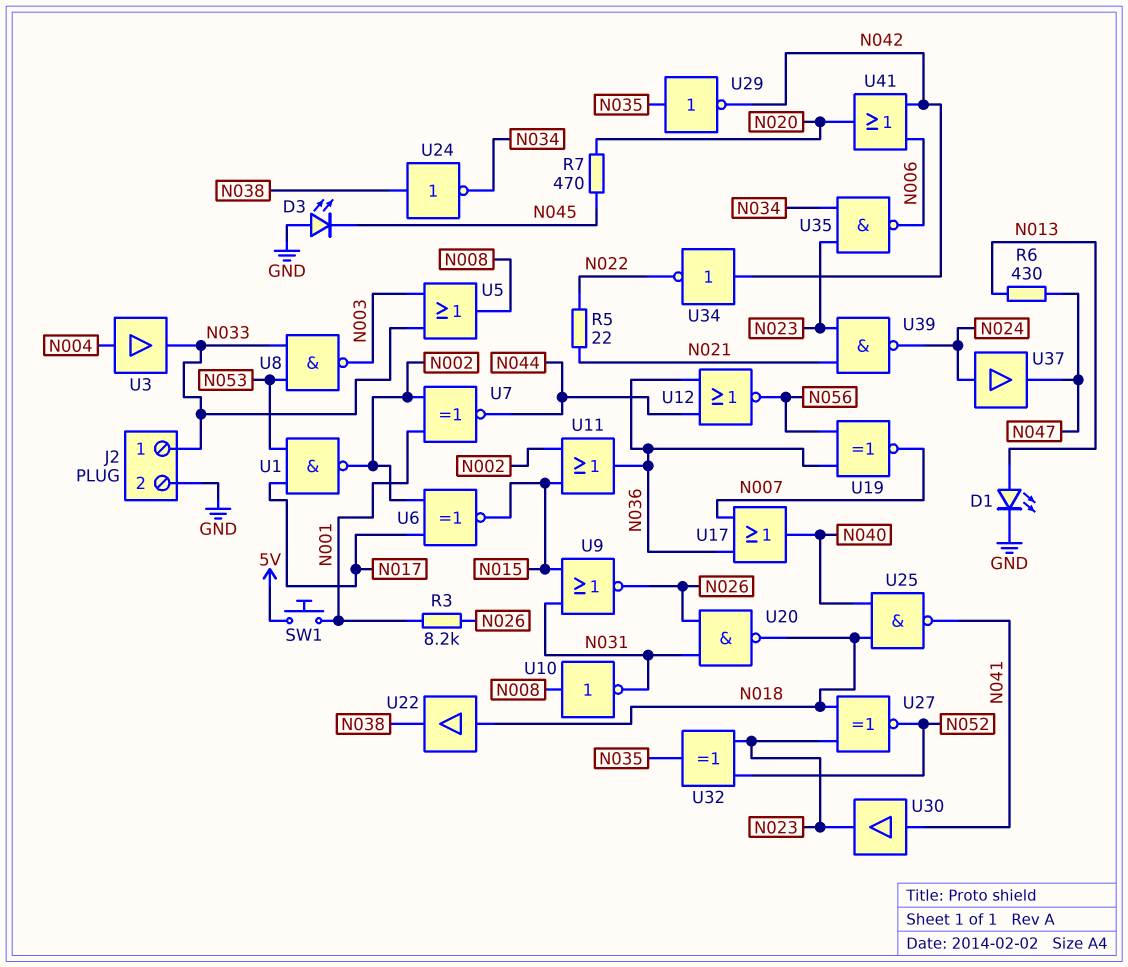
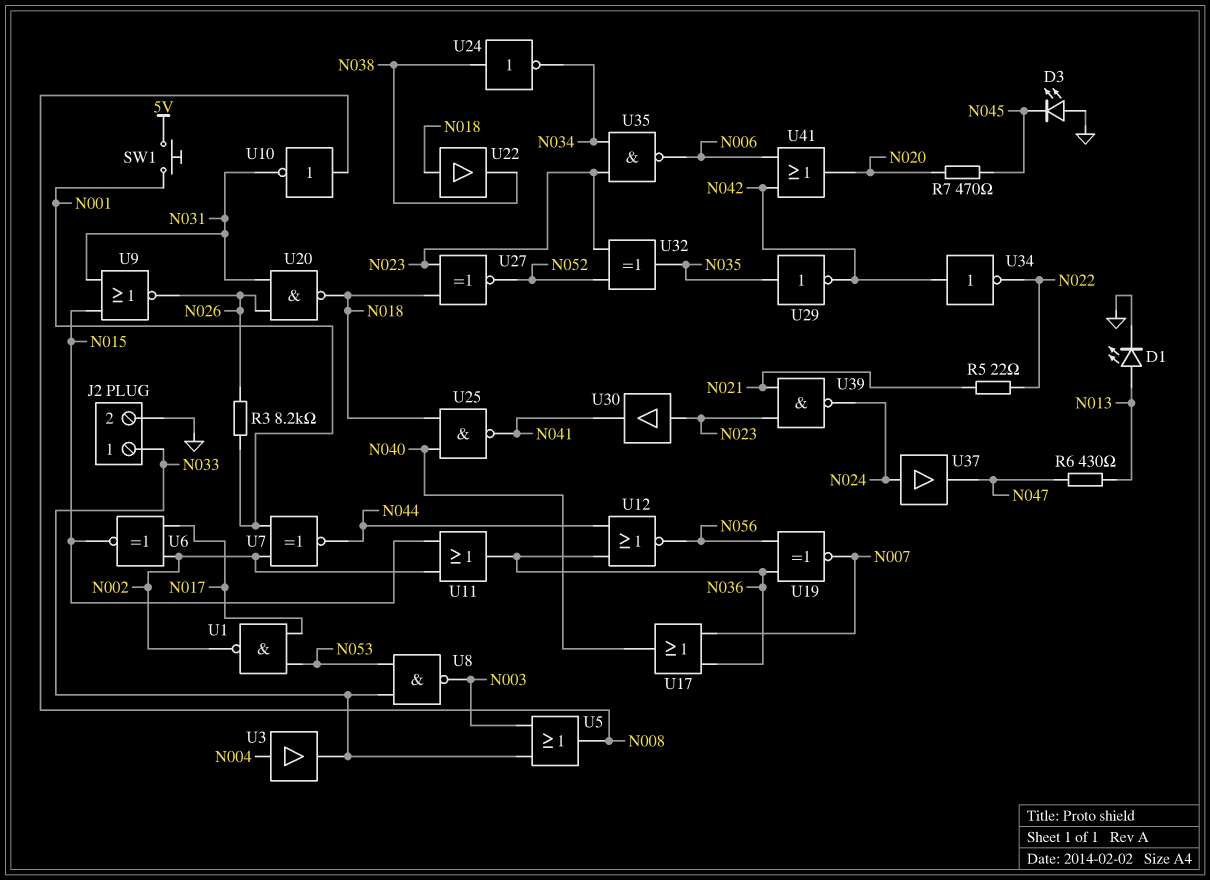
U30: buffer (in N041, out N023) -> buffer (in N023, out N041)

